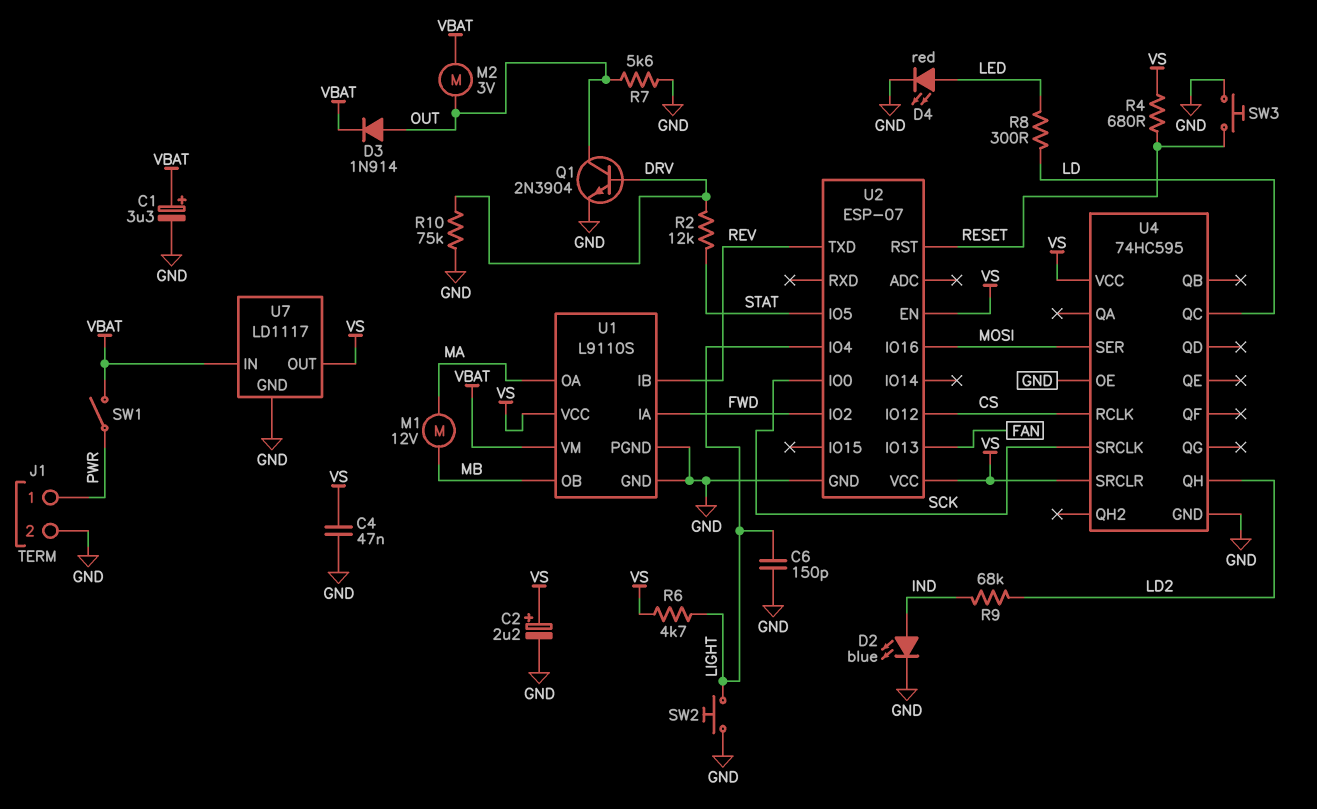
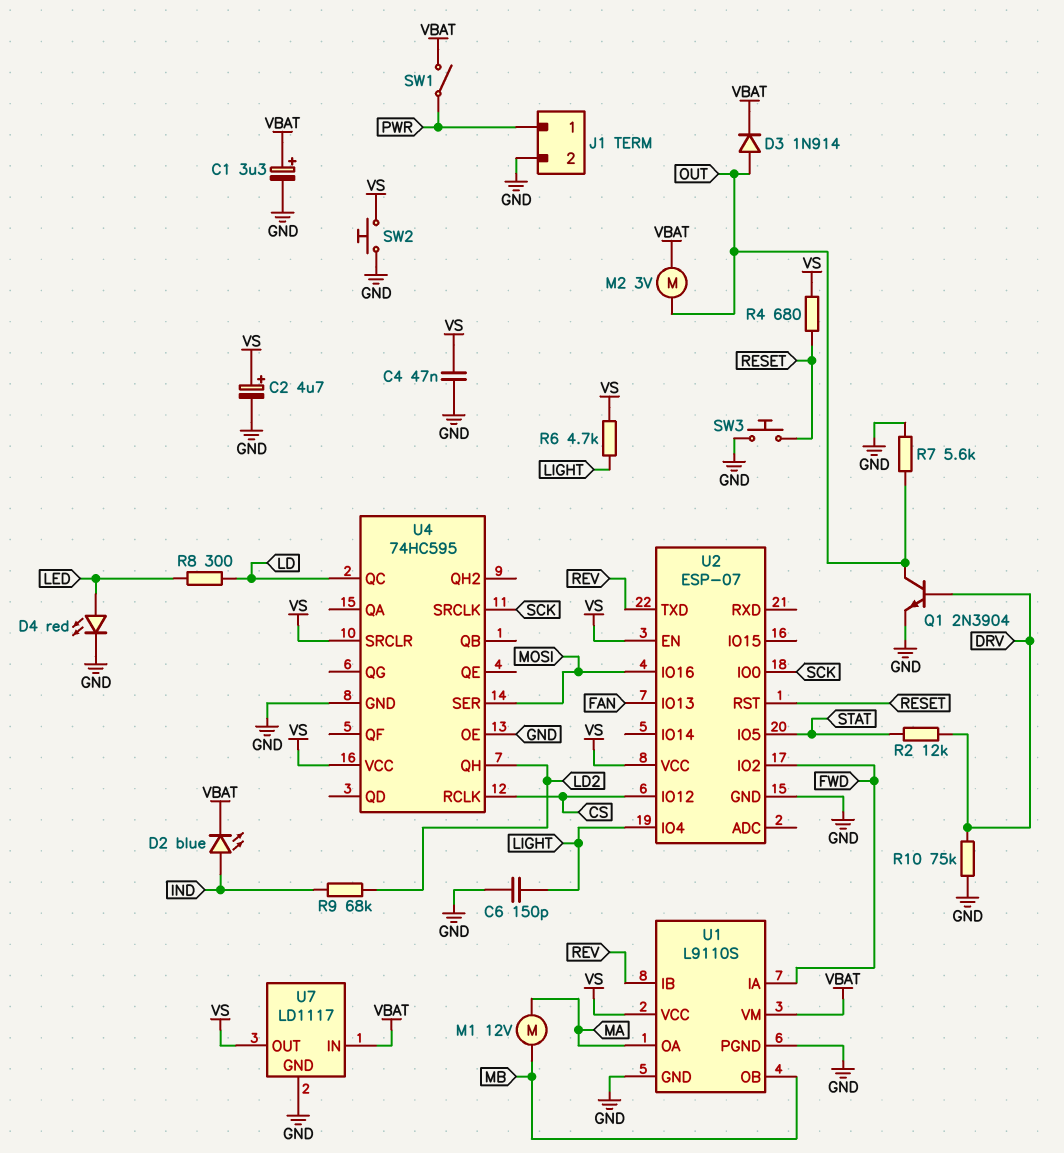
C2: 2.2uF (plus VS, minus GND) -> 4.7uF (plus VS, minus GND)
D2: LED blue (A IND, K GND) -> LED blue (A IND, K VBAT)
SW2: button (GND, LIGHT) -> button (GND, VS)

